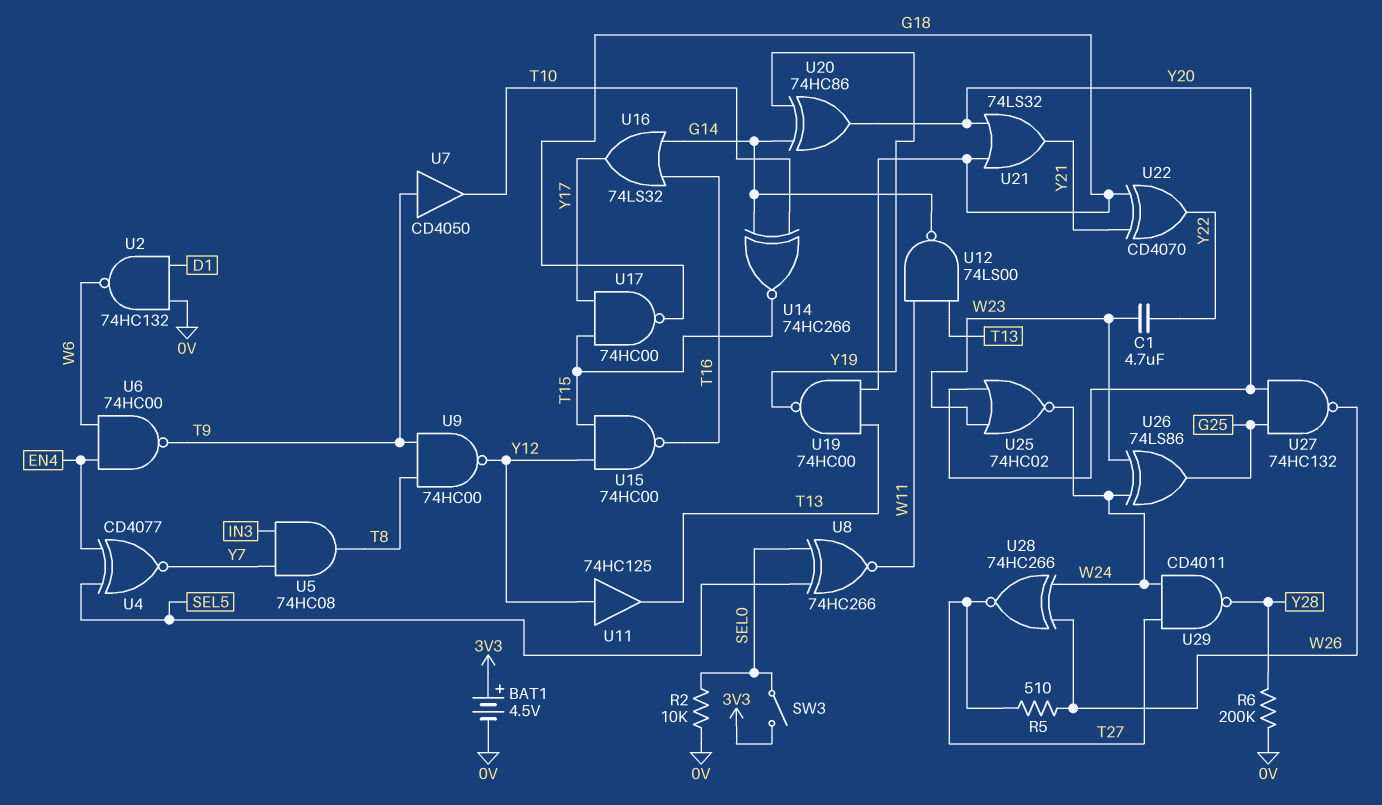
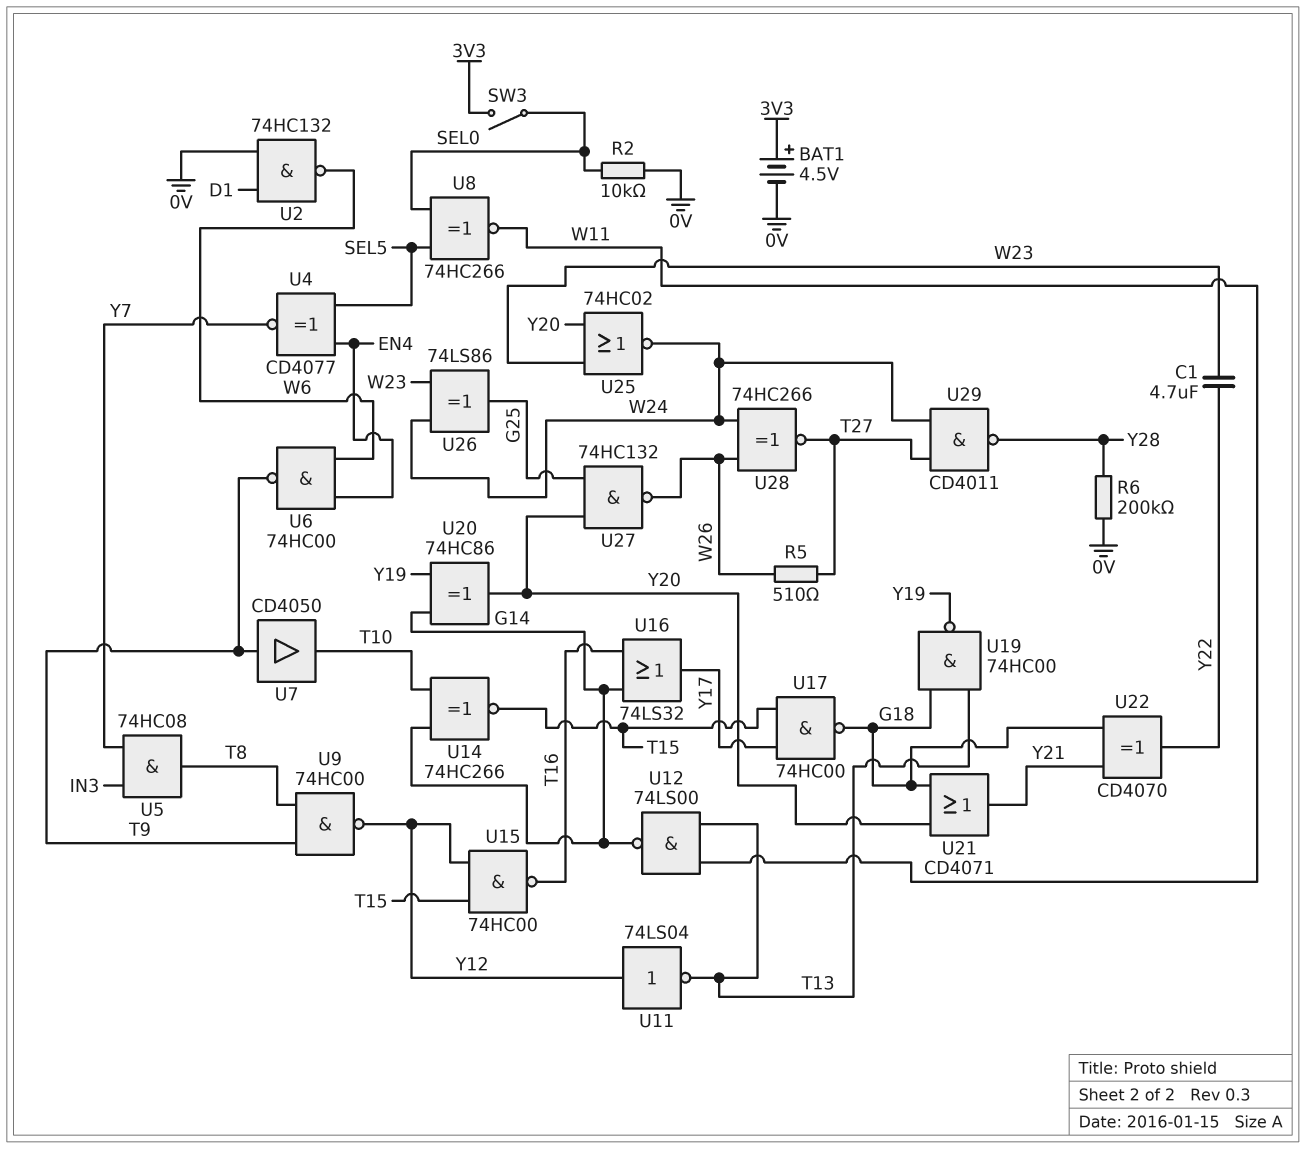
U11: buffer 74HC125 (in Y12, out T13) -> NOT 74LS04 (in Y12, out T13)
U21: OR 74LS32 (in G18, in Y20, out Y21) -> OR CD4071 (in G18, in Y20, out Y21)

